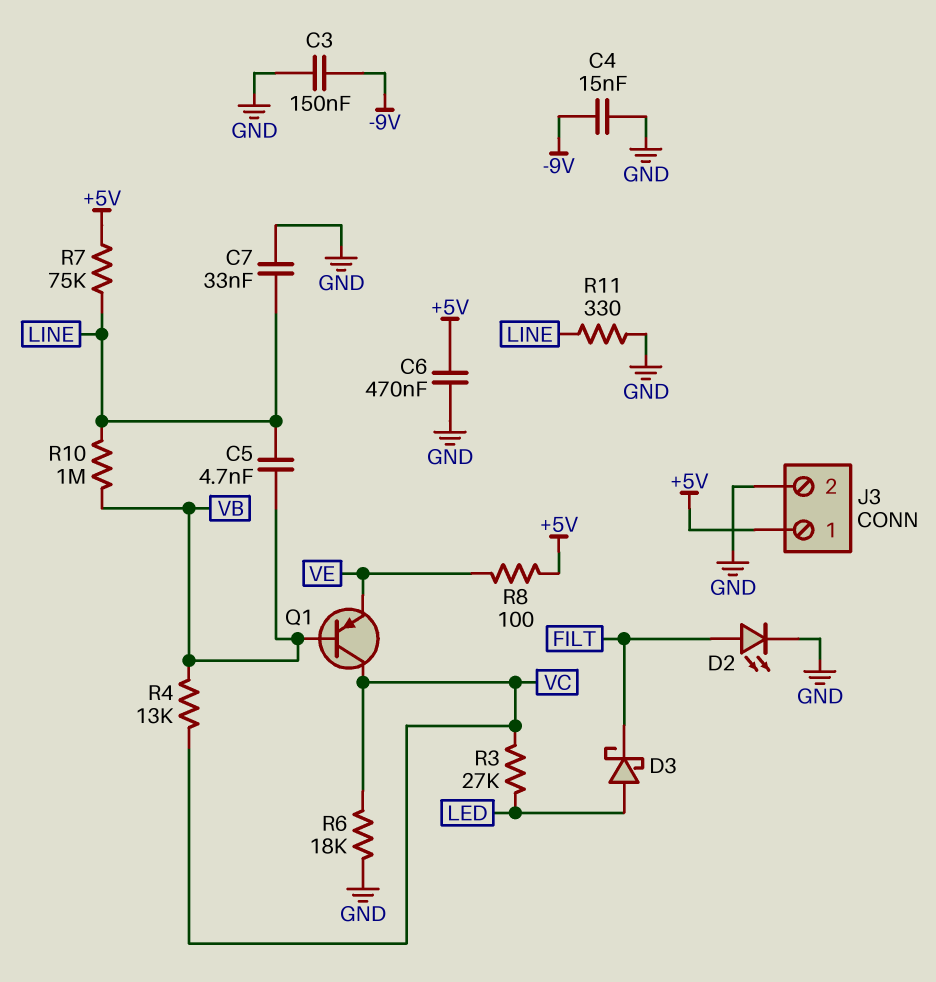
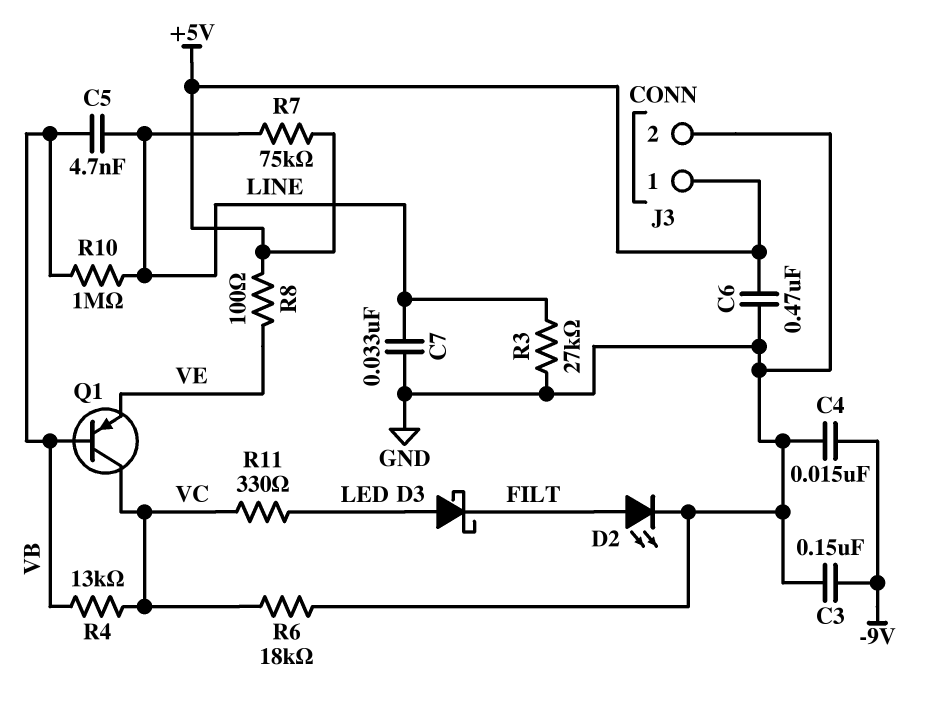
R3: 27k (LED, VC) -> 27k (GND, LINE)
R11: 330 (GND, LINE) -> 330 (LED, VC)

